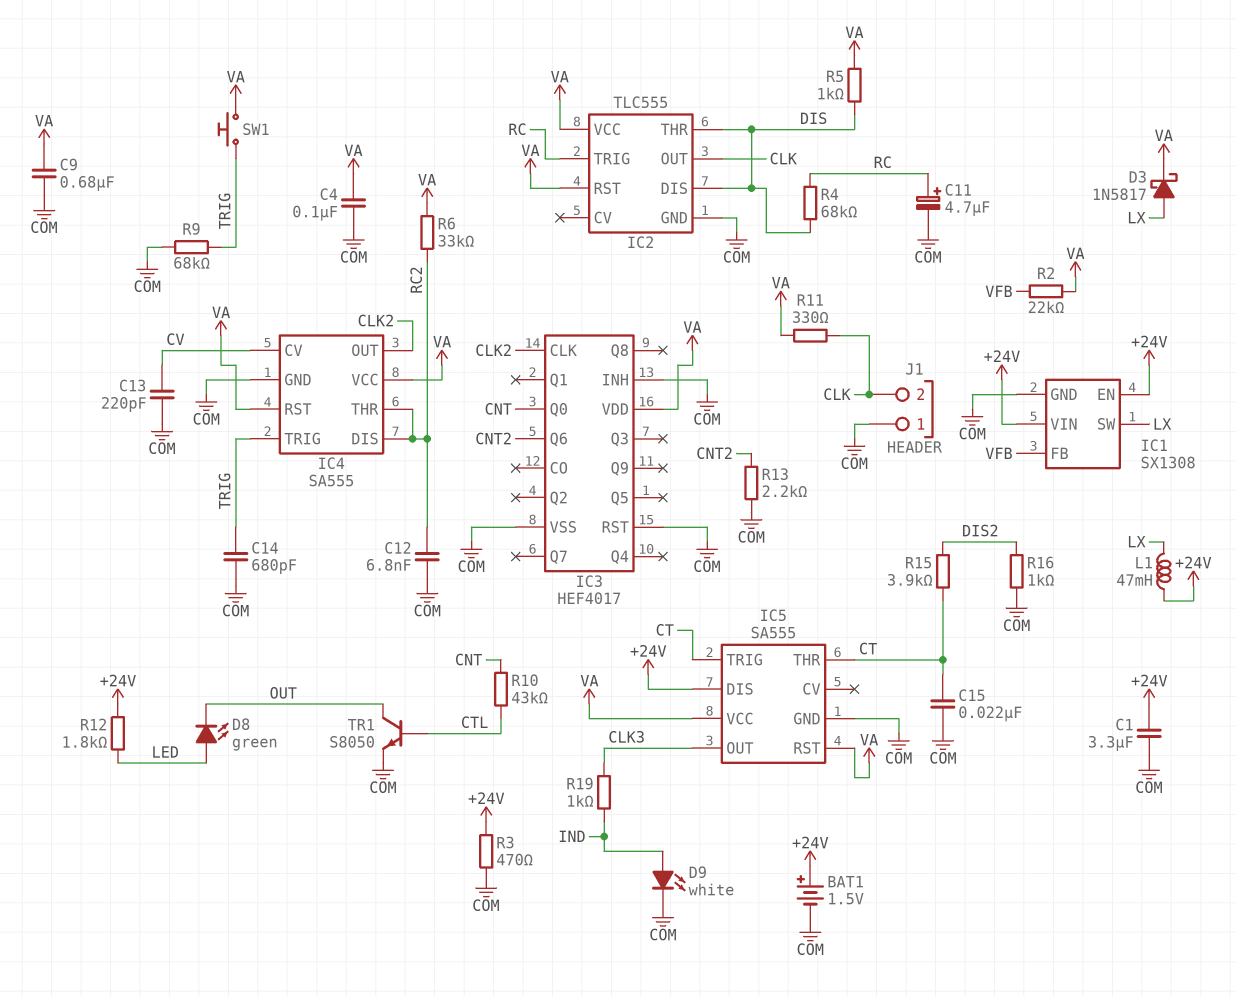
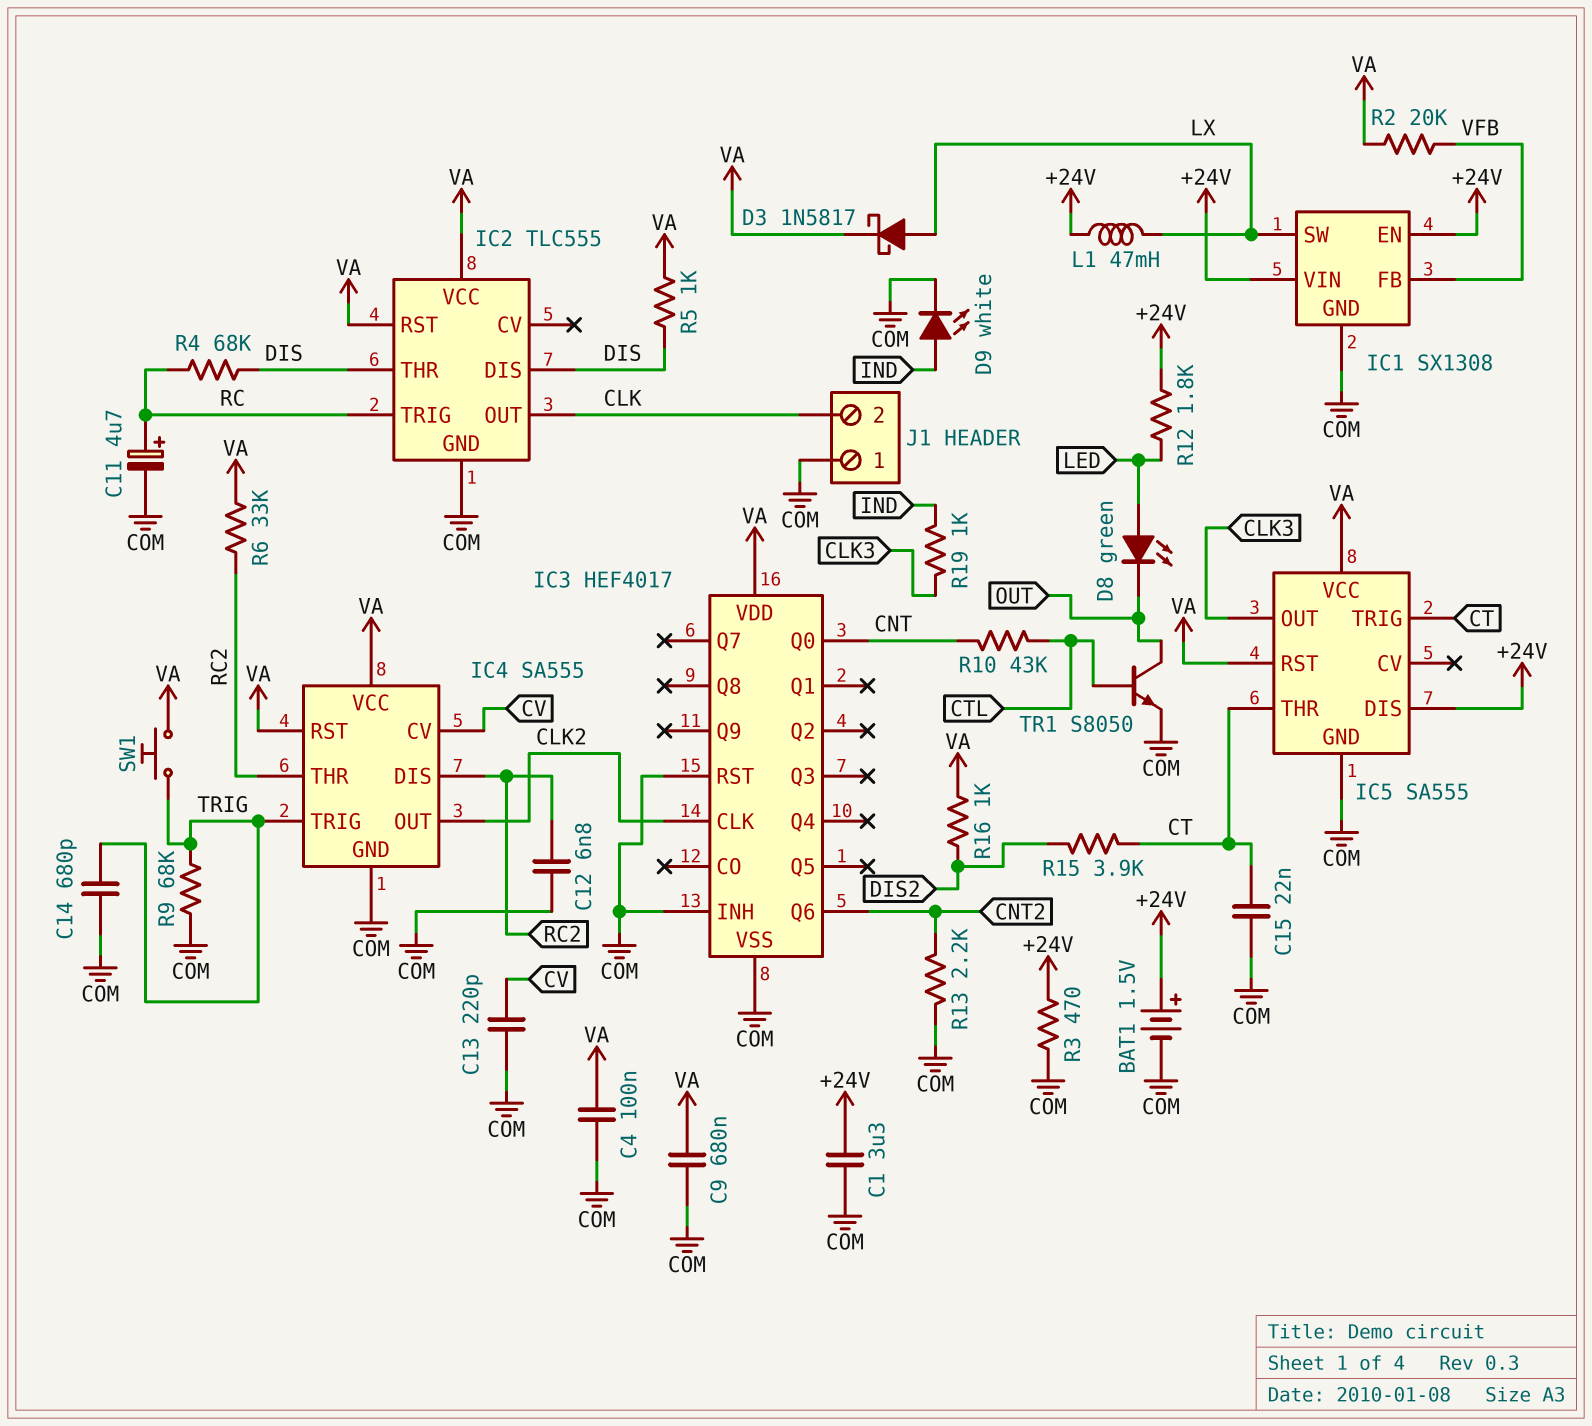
R2: 22k (VA, VFB) -> 20k (VA, VFB)
R11: 330 (CLK, VA) -> none
R16: 1k (COM, DIS2) -> 1k (DIS2, VA)

